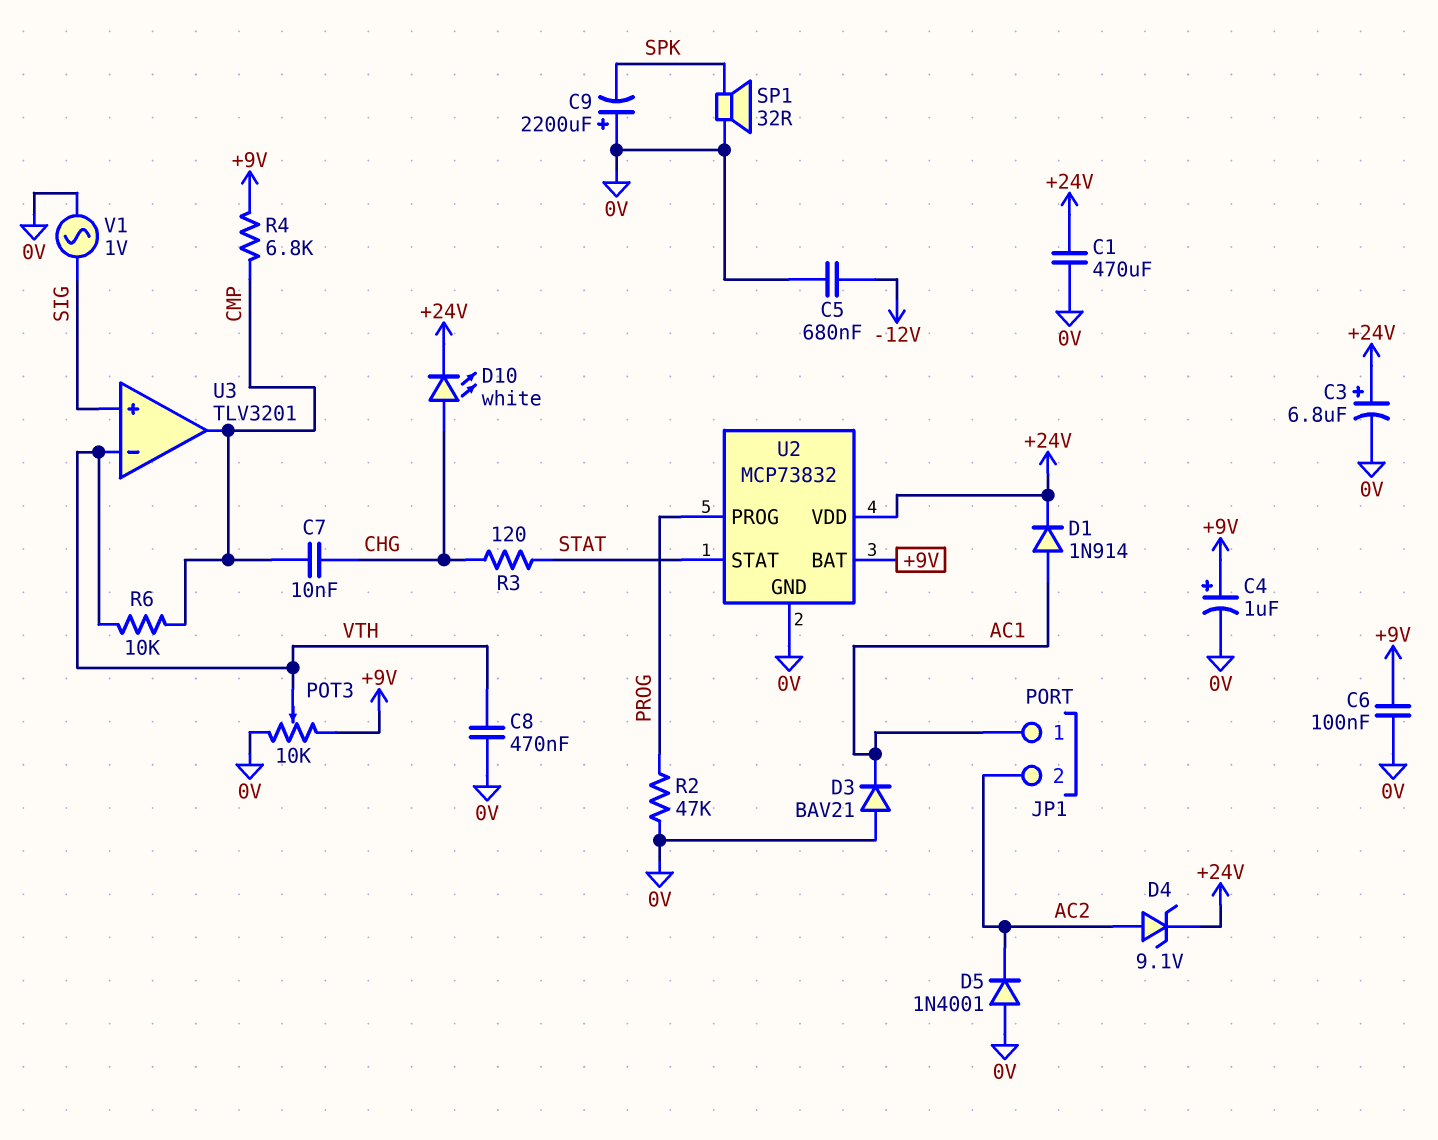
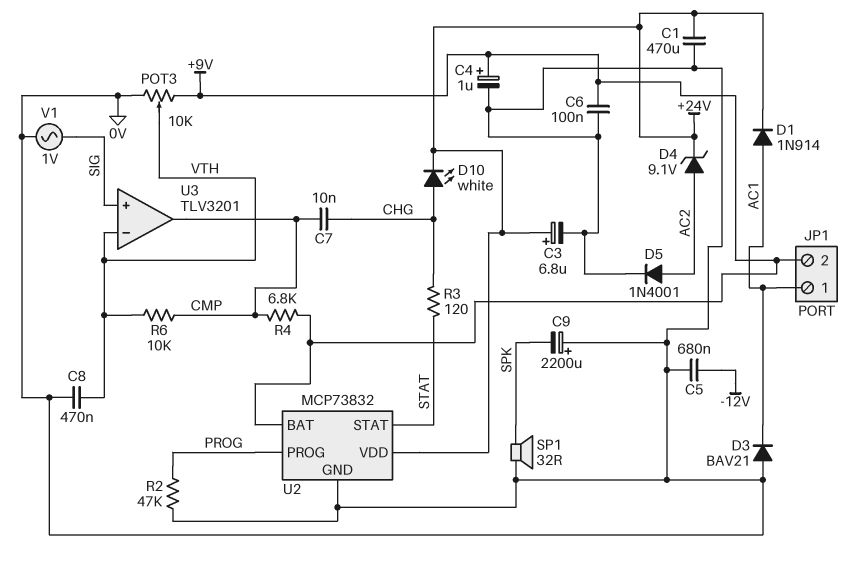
D5: diode 1N4001 (A 0V, K AC2) -> diode 1N4001 (A AC2, K 0V)
JP1 pin 2: AC2 -> +9V

